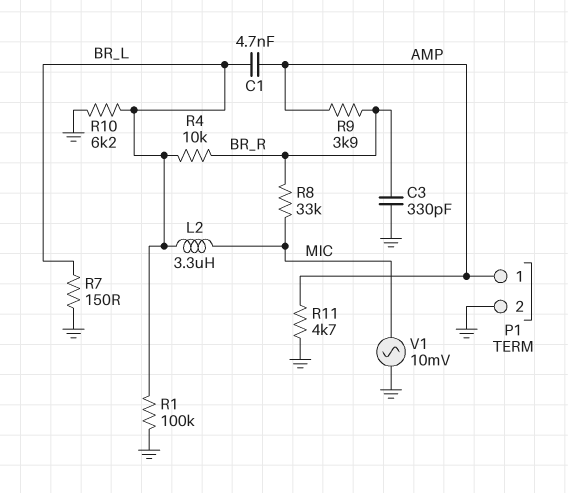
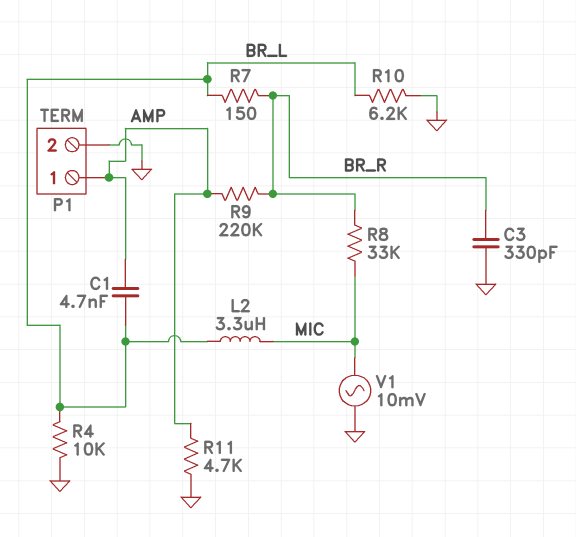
R1: 100k (BR_L, GND) -> none
R4: 10k (BR_L, BR_R) -> 10k (BR_L, GND)
R7: 150 (BR_L, GND) -> 150 (BR_L, BR_R)
R9: 3.9k (AMP, BR_R) -> 220k (AMP, BR_R)

